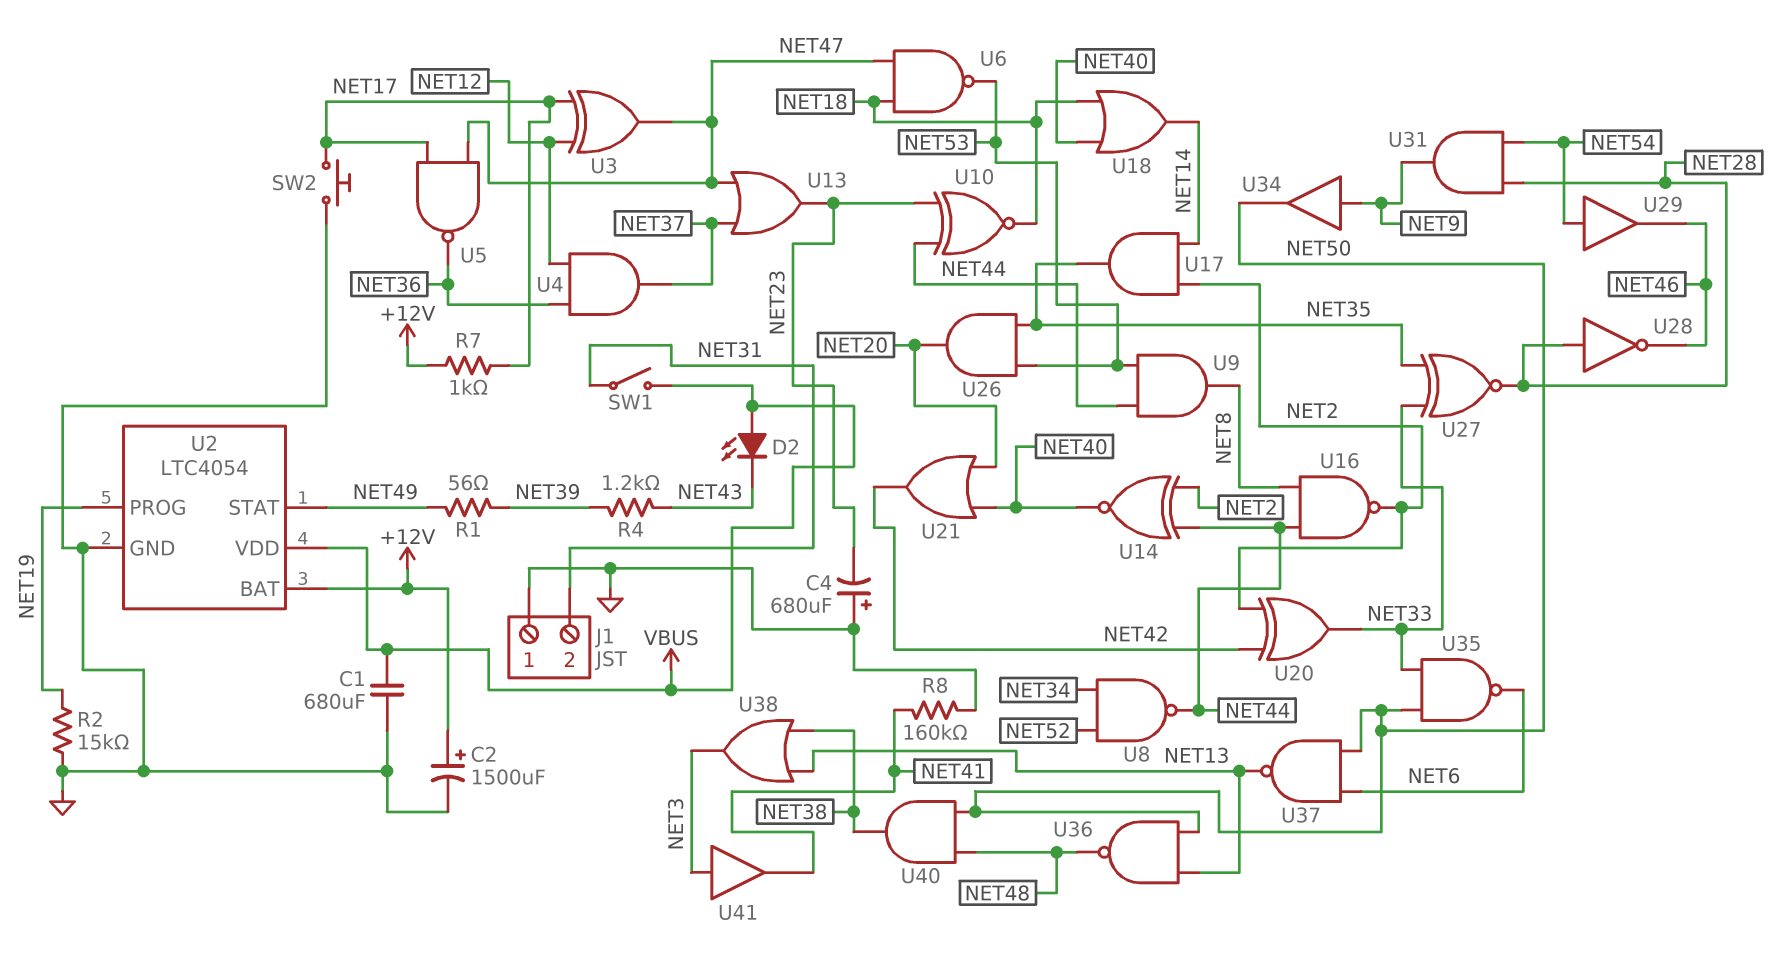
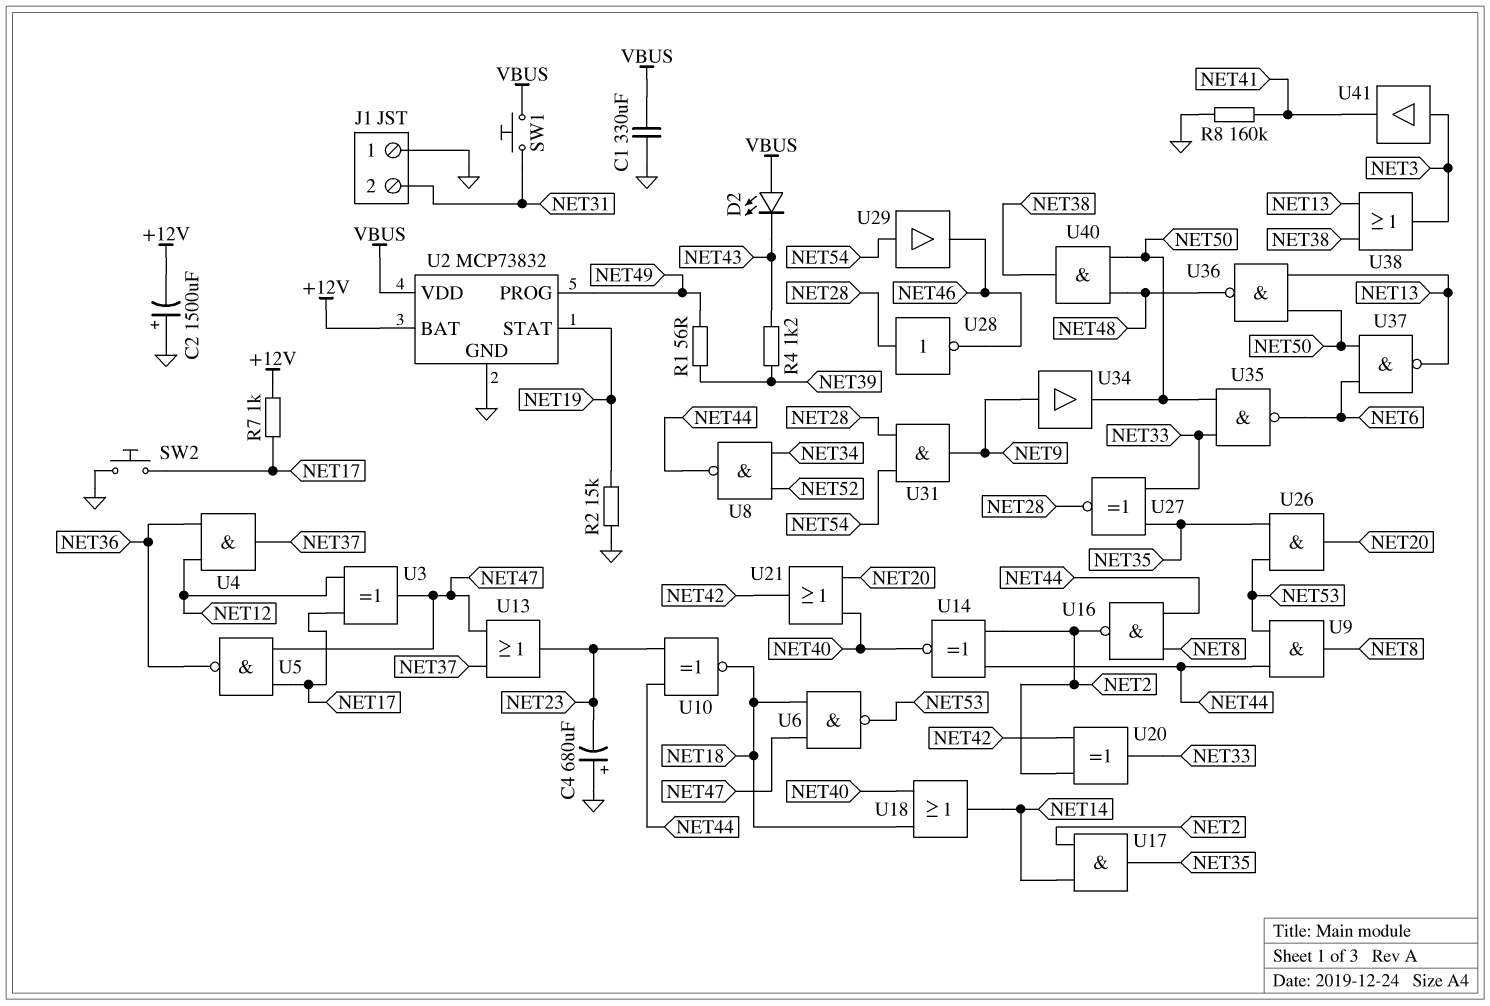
C1: 680uF (GND, VBUS) -> 330uF (GND, VBUS)
C2: 1500uF (plus +12V, minus GND) -> 1500uF (plus GND, minus +12V)
SW1: switch (NET31, VBUS) -> button (NET31, VBUS)
U2: LTC4054 -> MCP73832
U2 pin PROG: NET19 -> NET49
U2 pin STAT: NET49 -> NET19

